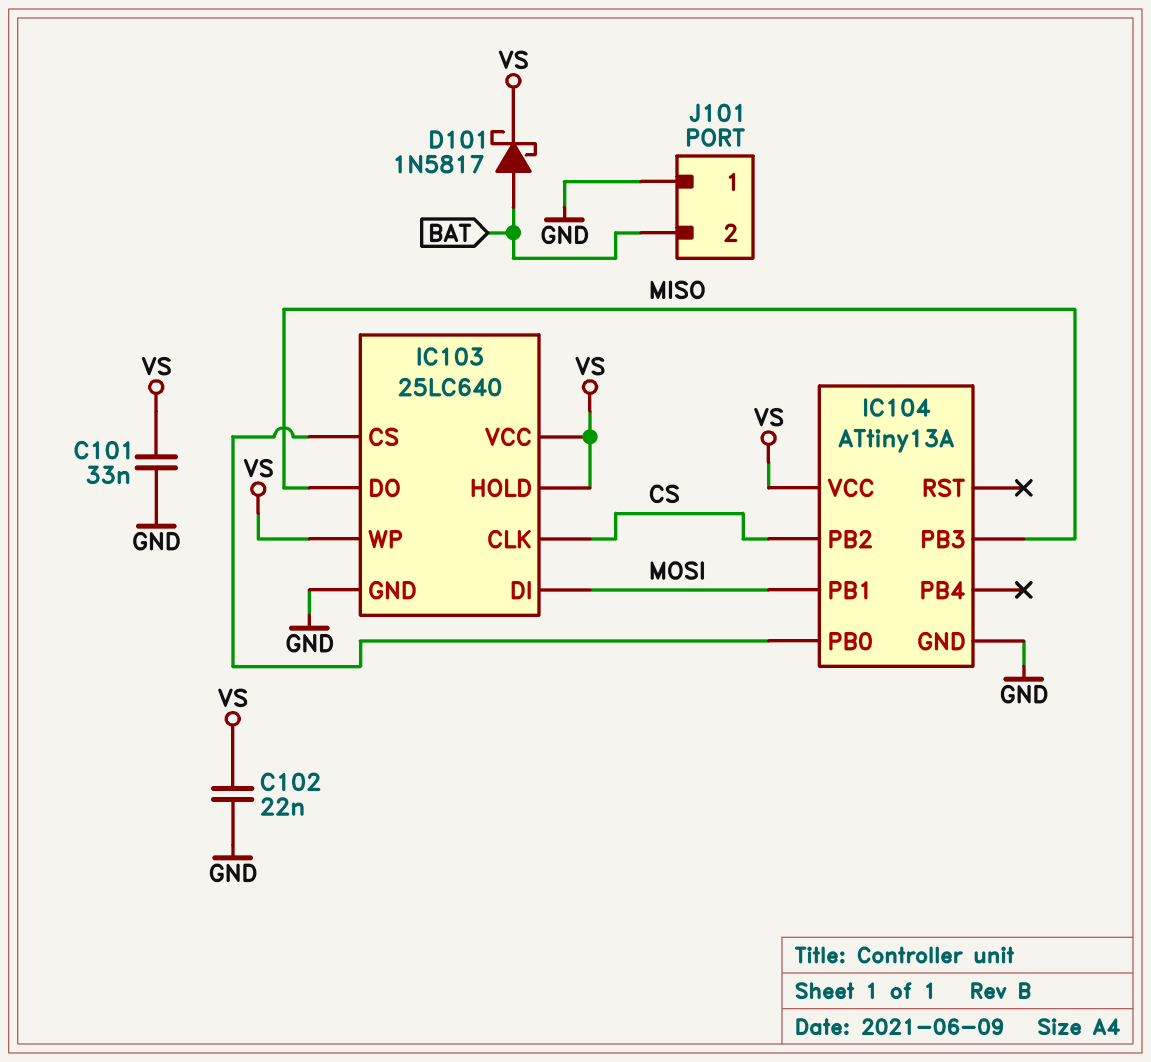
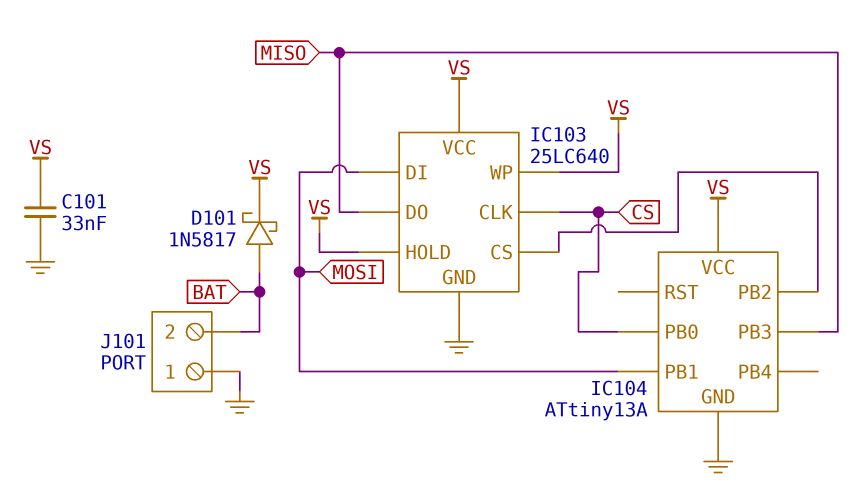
C102: 22nF (GND, VS) -> none
IC104 pin PB0: IC103/CS -> CS
IC104 pin PB2: CS -> IC103/CS

